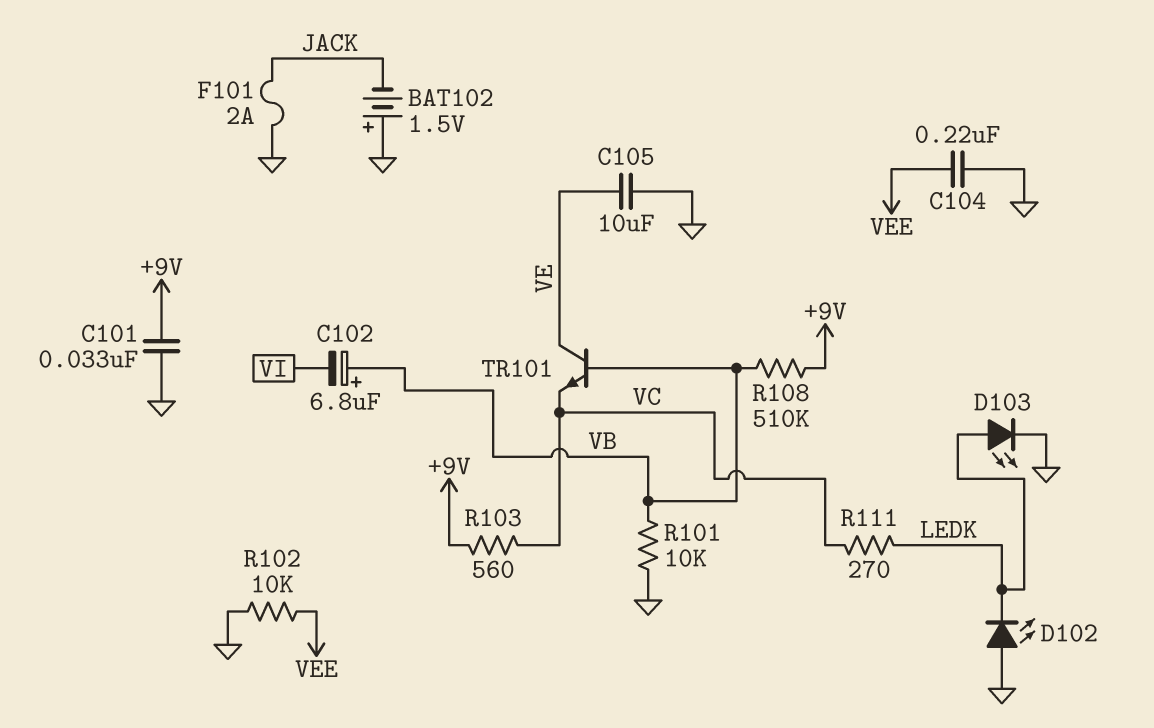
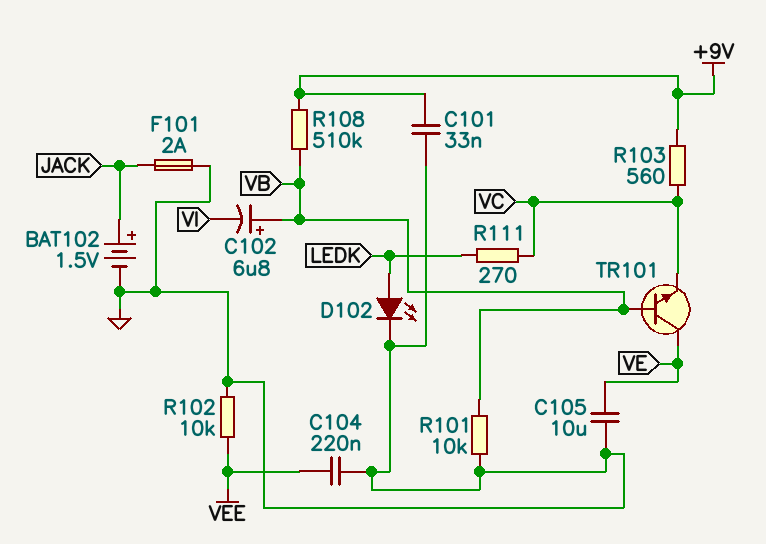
BAT102: 1.5V (plus GND, minus JACK) -> 1.5V (plus JACK, minus GND)
D102: LED (A GND, K LEDK) -> LED (A LEDK, K GND)
D103: LED (A LEDK, K GND) -> none

